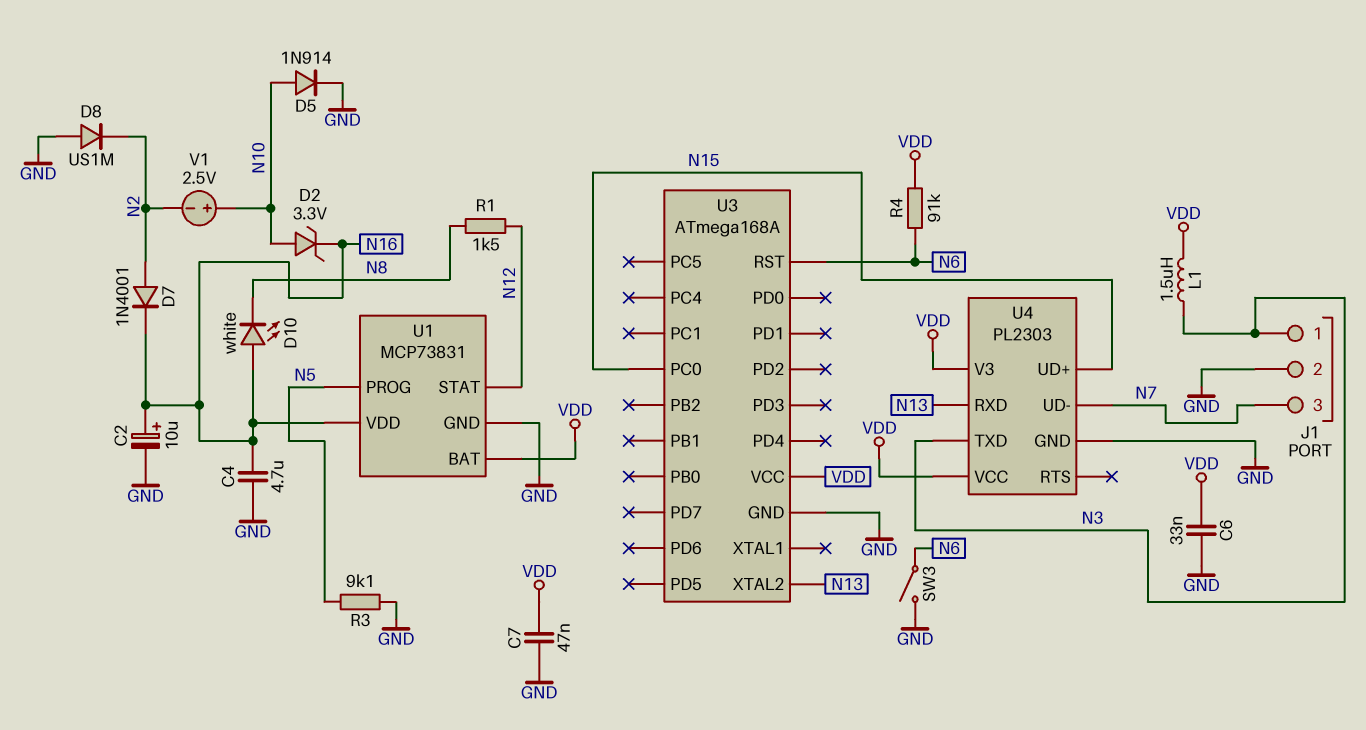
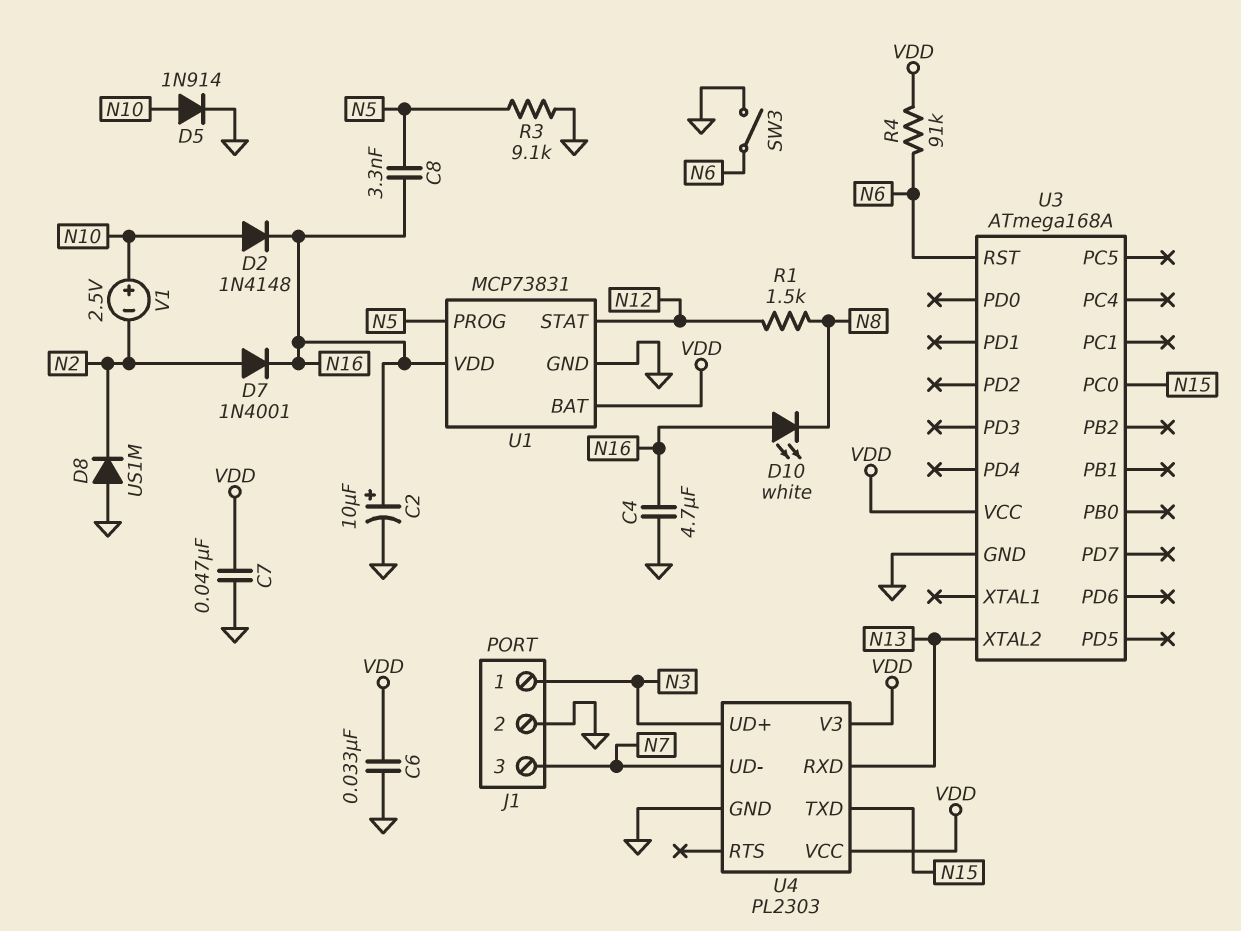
C8: none -> 3.3nF (N5, N16)
D2: zener 3.3V (A N10, K N16) -> diode 1N4148 (A N10, K N16)
L1: 1.5uH (N3, VDD) -> none
U4 pin TXD: N3 -> N15
U4 pin UD+: N15 -> N3

